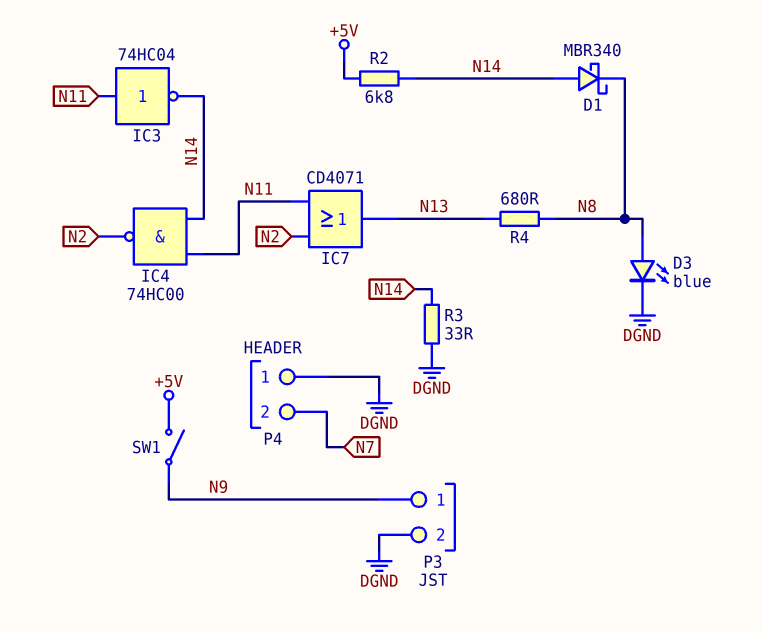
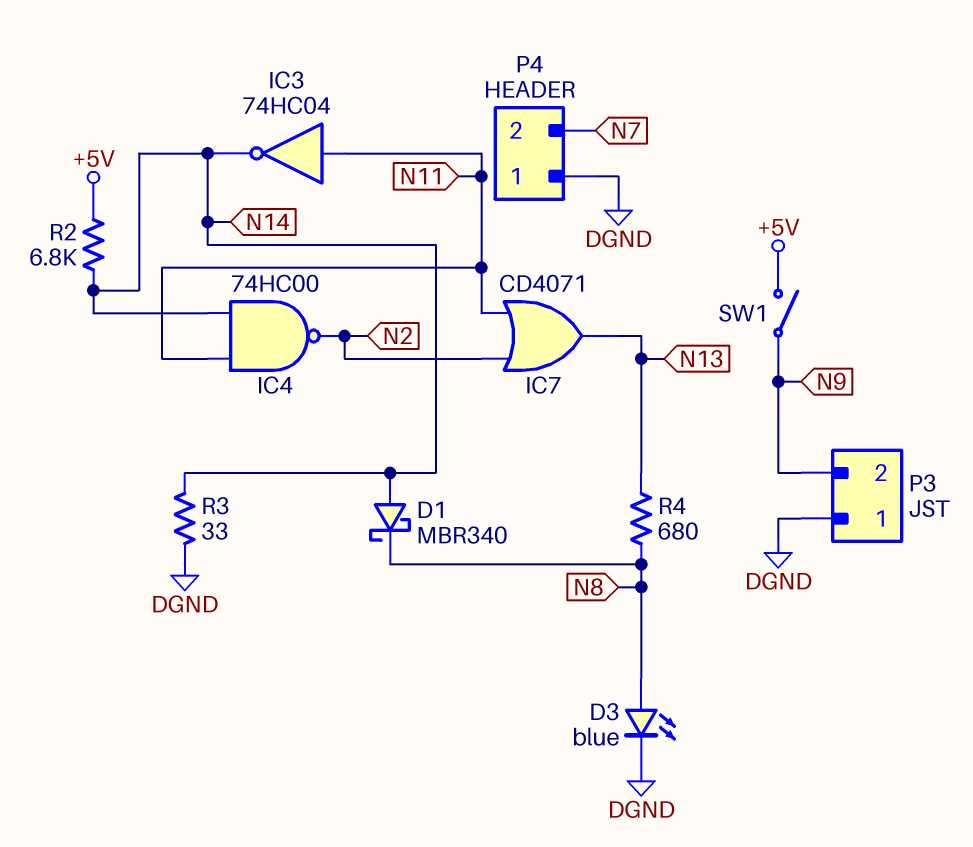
P3 pin 1: N9 -> DGND
P3 pin 2: DGND -> N9

